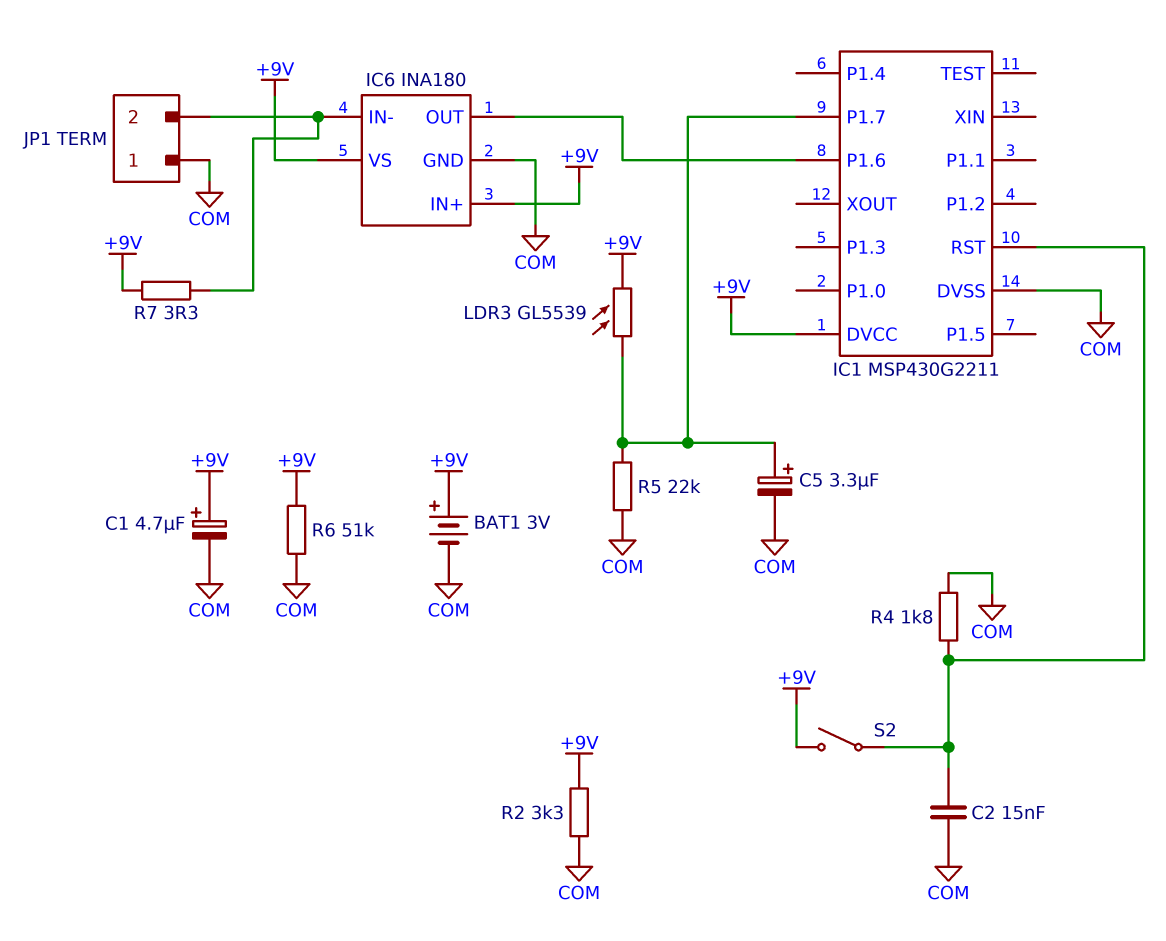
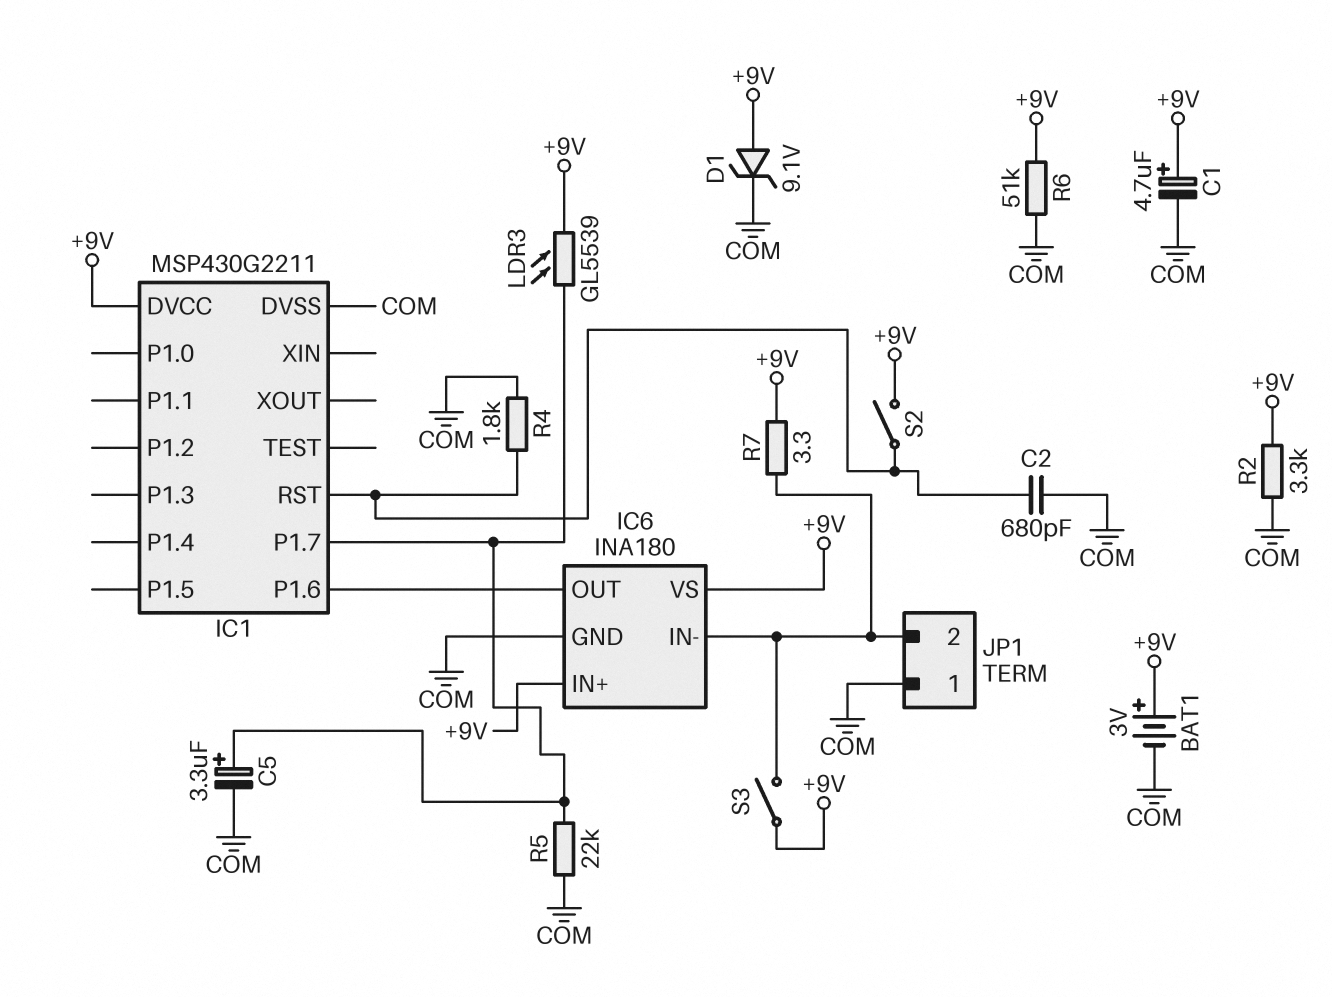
C2: 15nF (COM, IC1/RST) -> 680pF (COM, IC1/RST)
D1: none -> zener 9.1V (A +9V, K COM)
S3: none -> switch (+9V, IC6/IN-)

